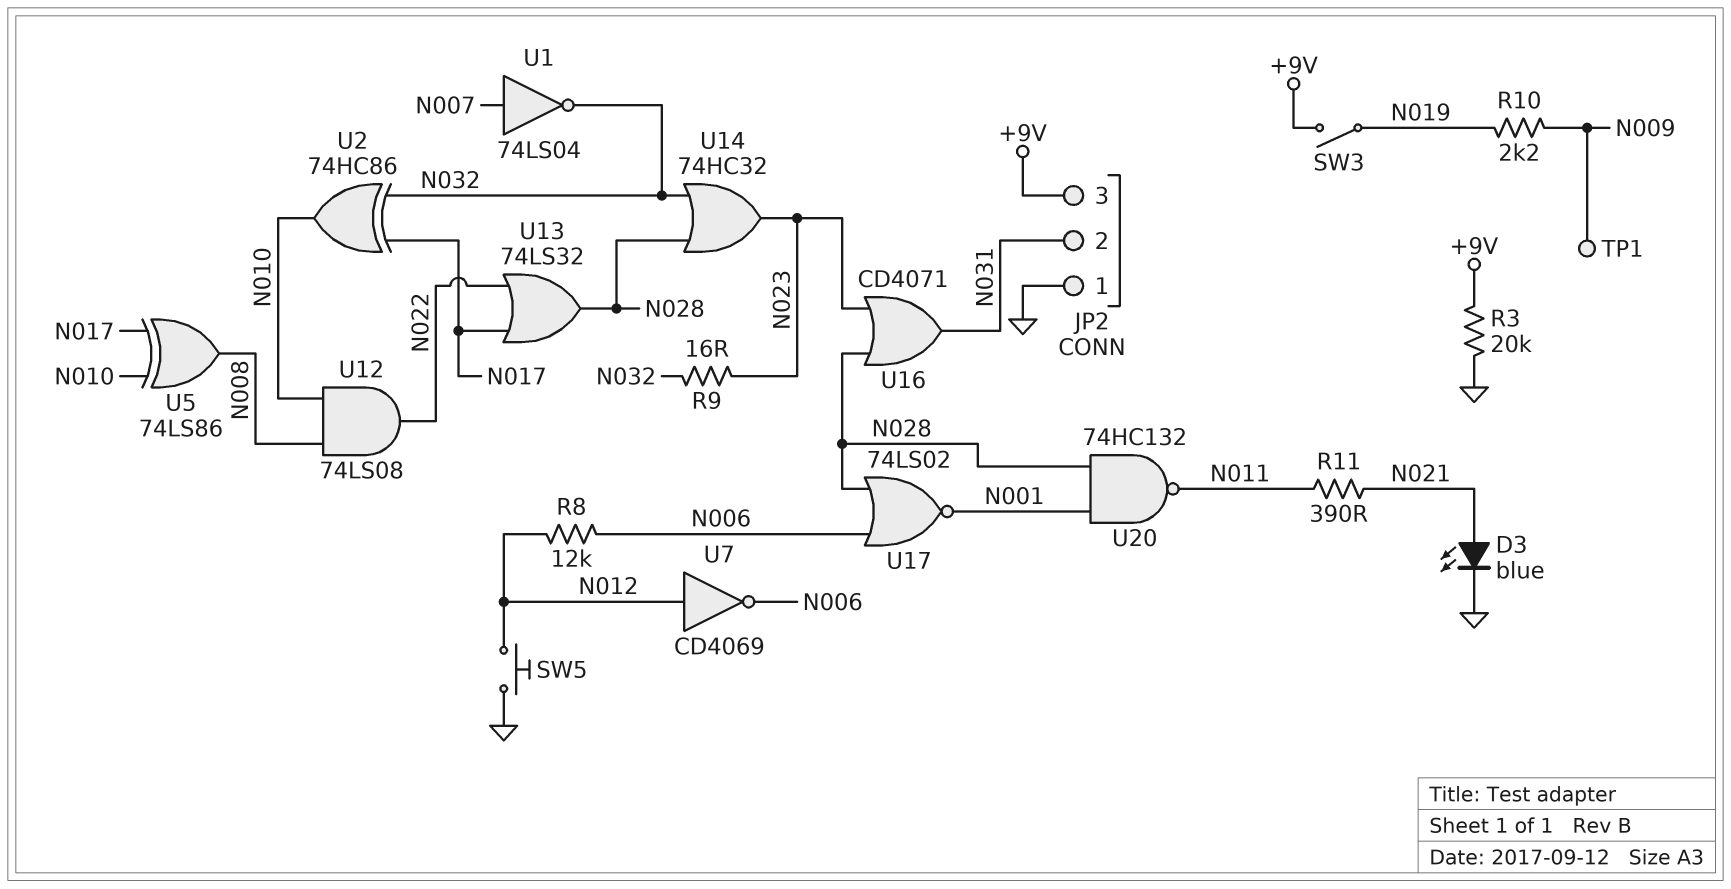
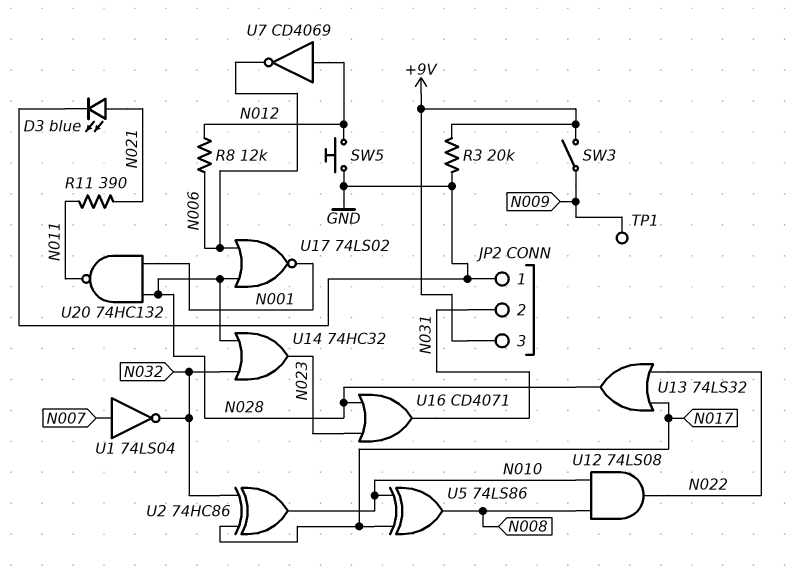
R9: 16 (N023, N032) -> none
R10: 2.2k (N009, N019) -> none
SW3: switch (+9V, N019) -> switch (+9V, N009)

